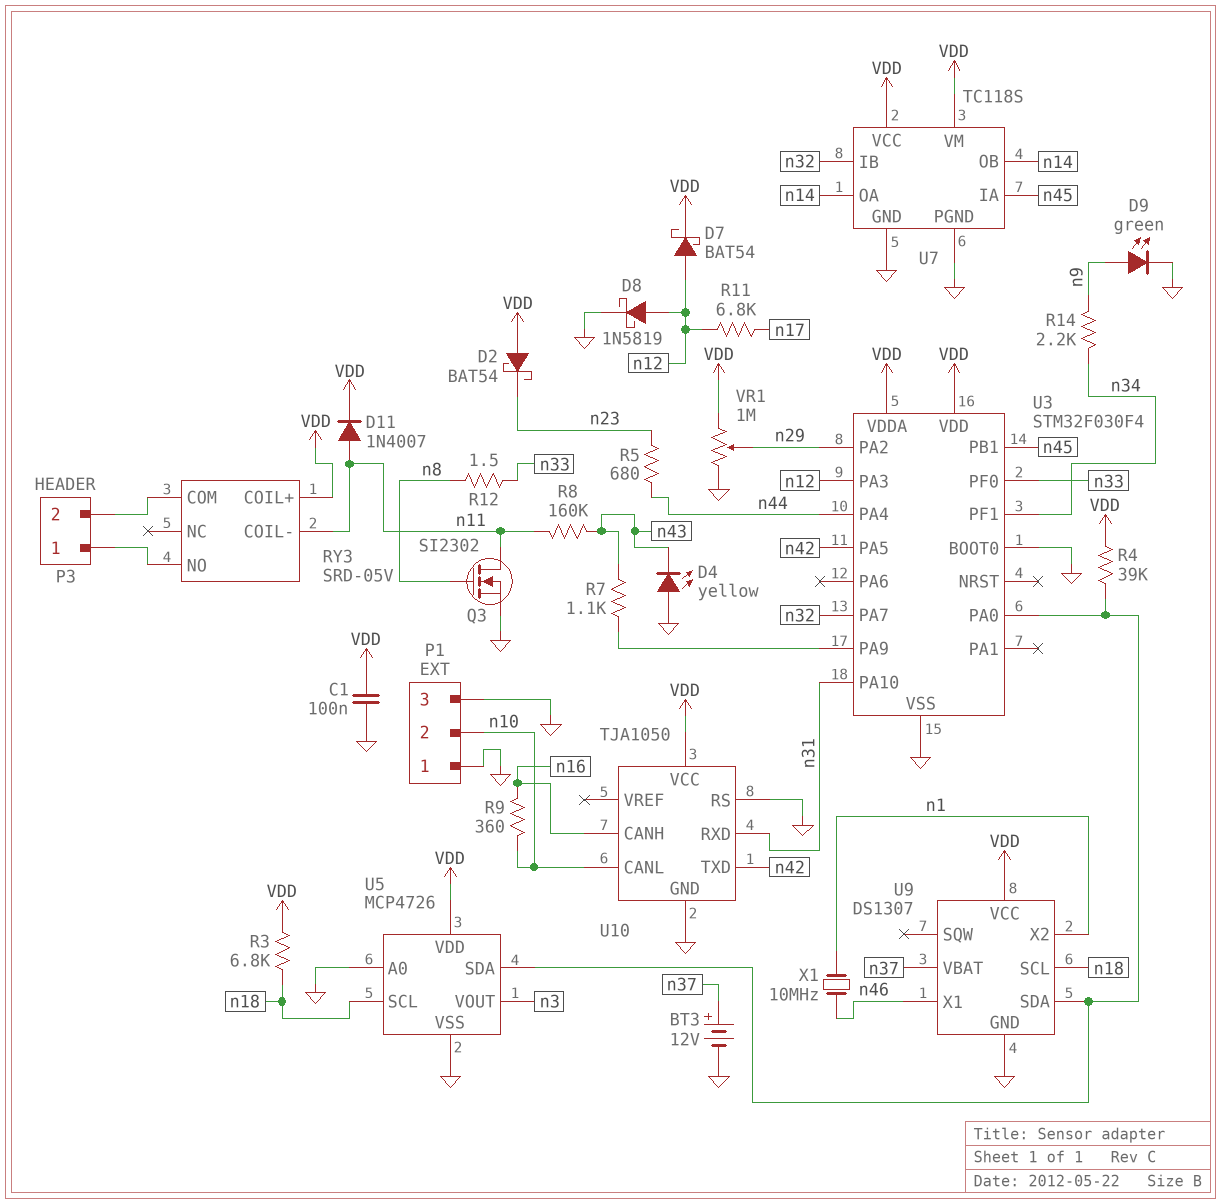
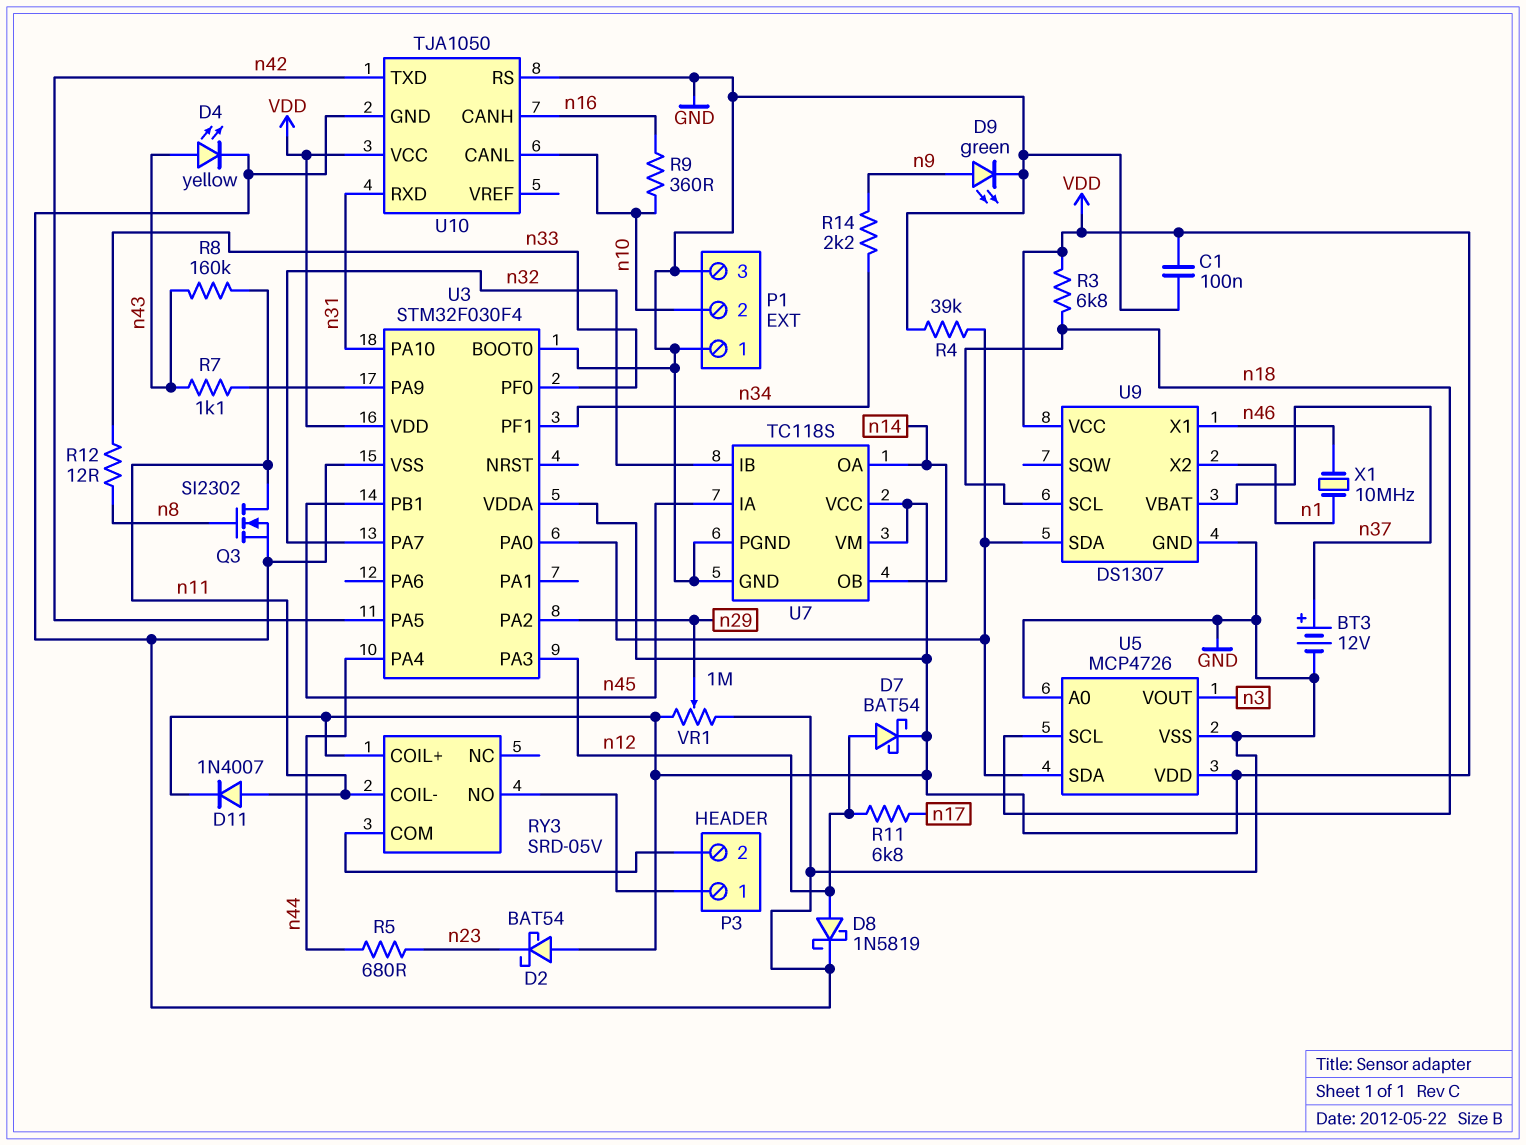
D4: LED yellow (A GND, K n43) -> LED yellow (A n43, K GND)
R4: 39k (U3/PA0, VDD) -> 39k (GND, U3/PA0)
R12: 1.5 (n8, n33) -> 12 (n8, n33)

